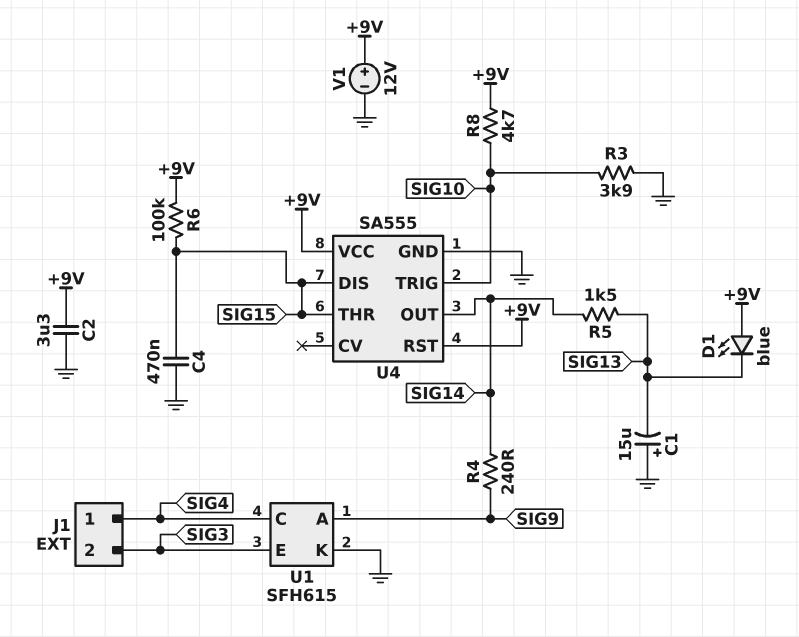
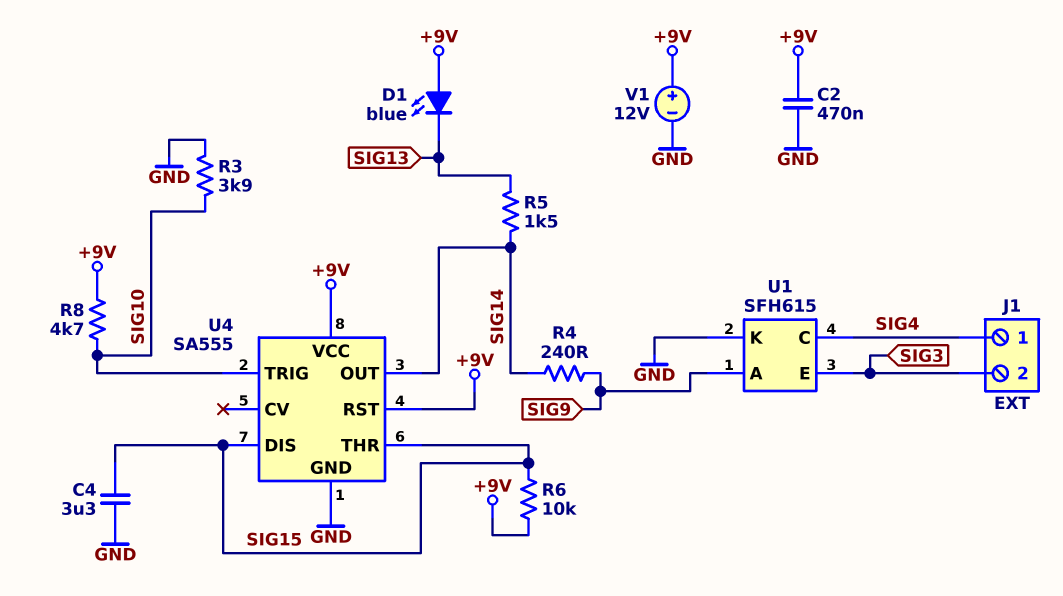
C1: 15uF (plus GND, minus SIG13) -> none
C2: 3.3uF (+9V, GND) -> 470nF (+9V, GND)
C4: 470nF (GND, SIG15) -> 3.3uF (GND, SIG15)
R6: 100k (+9V, SIG15) -> 10k (+9V, SIG15)

